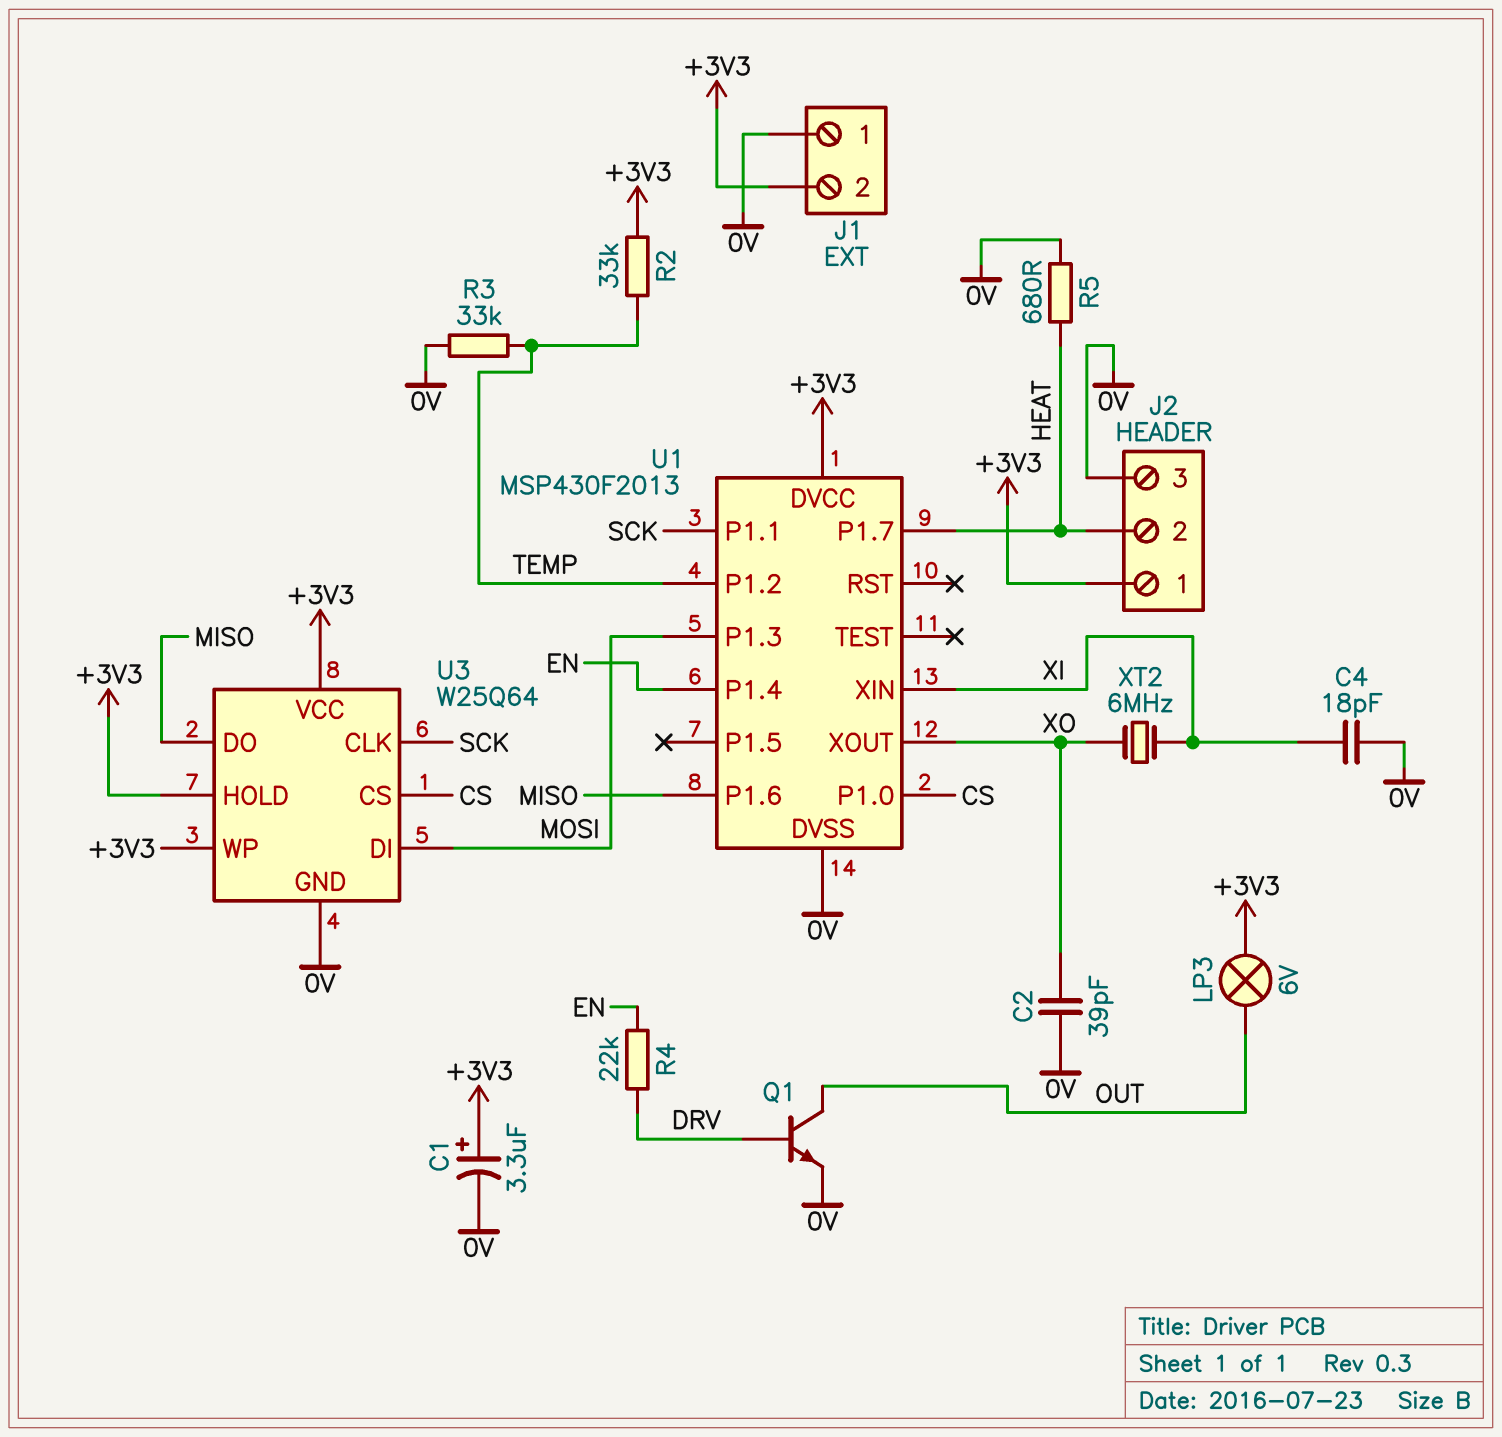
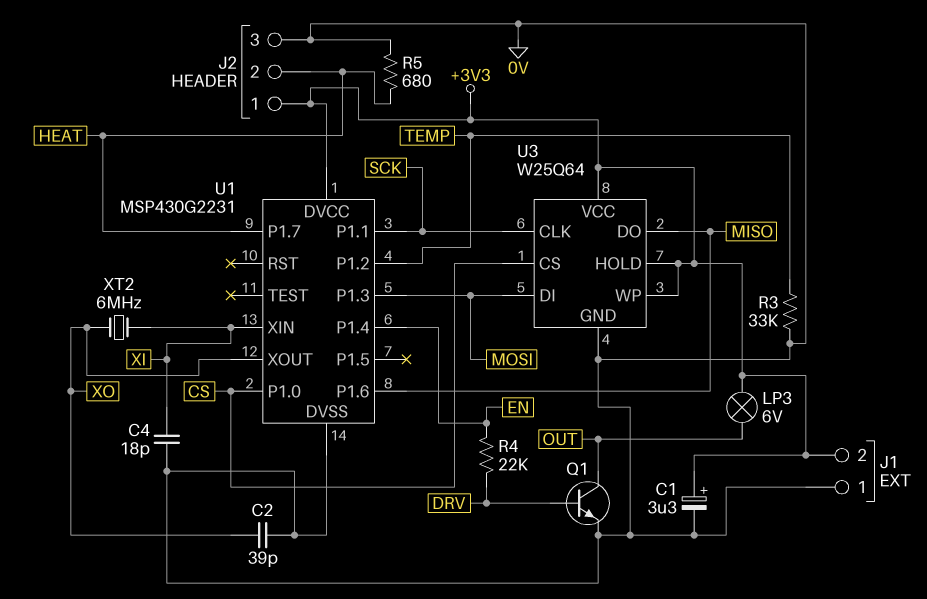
R2: 33k (+3V3, TEMP) -> none
U1: MSP430F2013 -> MSP430G2231

